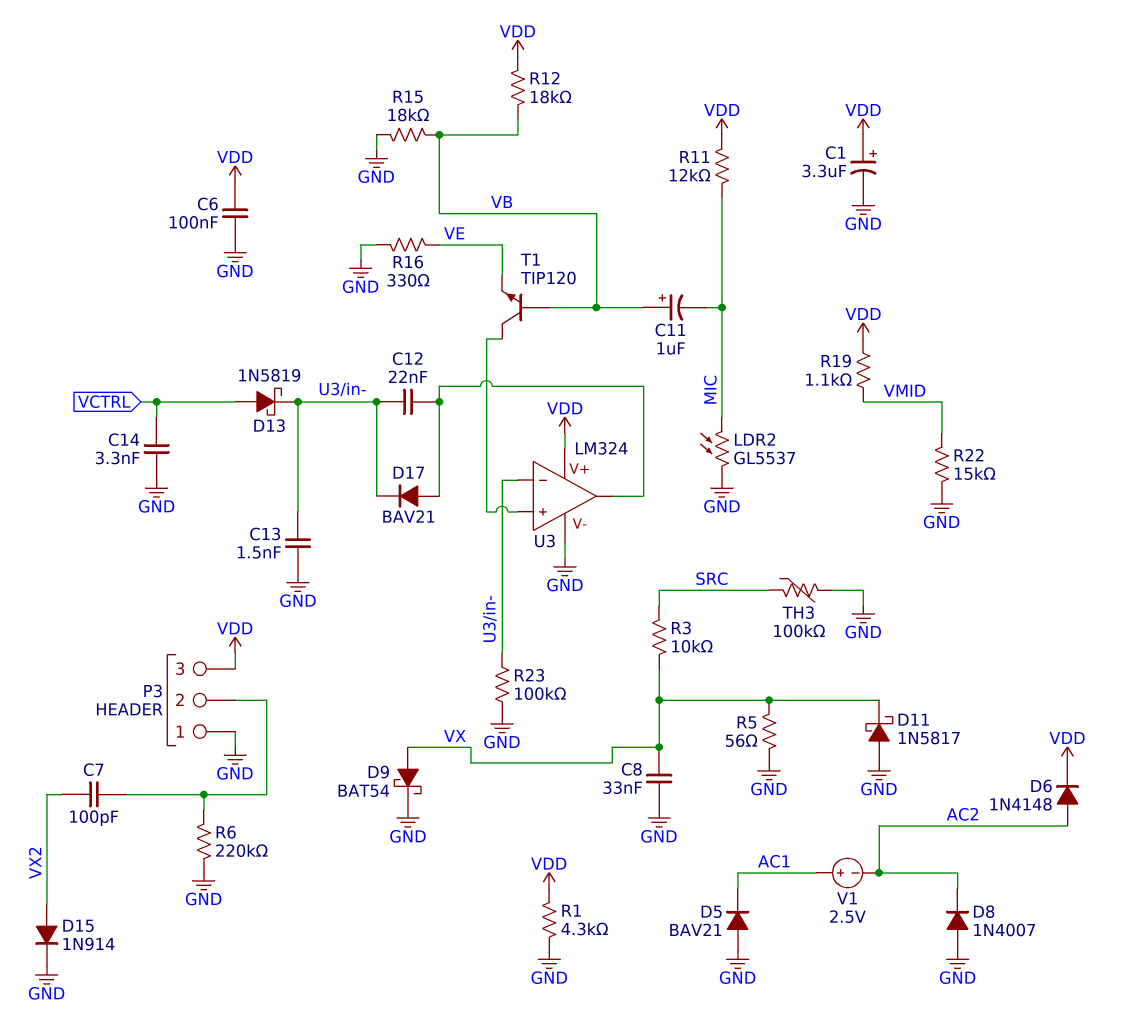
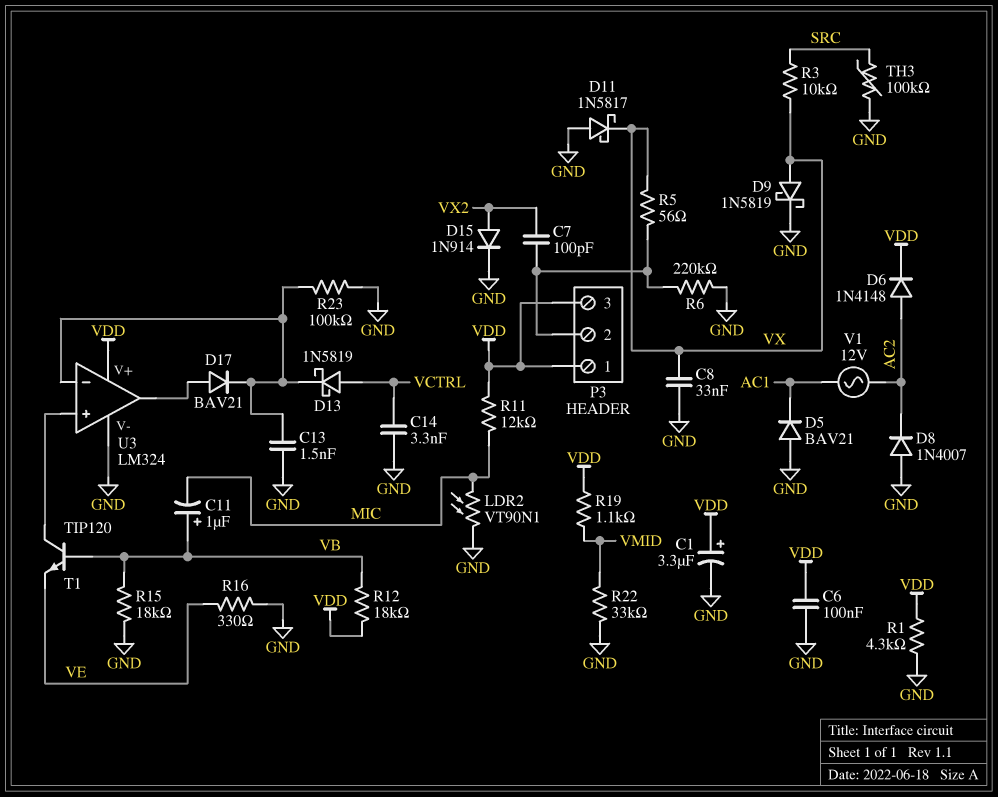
C12: 22nF (U3/in-, U3/out) -> none
D9: schottky BAT54 (A VX, K GND) -> schottky 1N5819 (A VX, K GND)
LDR2: GL5537 (GND, MIC) -> VT90N1 (GND, MIC)
P3 pin 1: GND -> VDD
R5: 56 (GND, VX) -> 56 (P3/2, VX)
R22: 15k (GND, VMID) -> 33k (GND, VMID)
V1: 2.5V (plus AC1, minus AC2) -> AC 12V (AC1, AC2)

